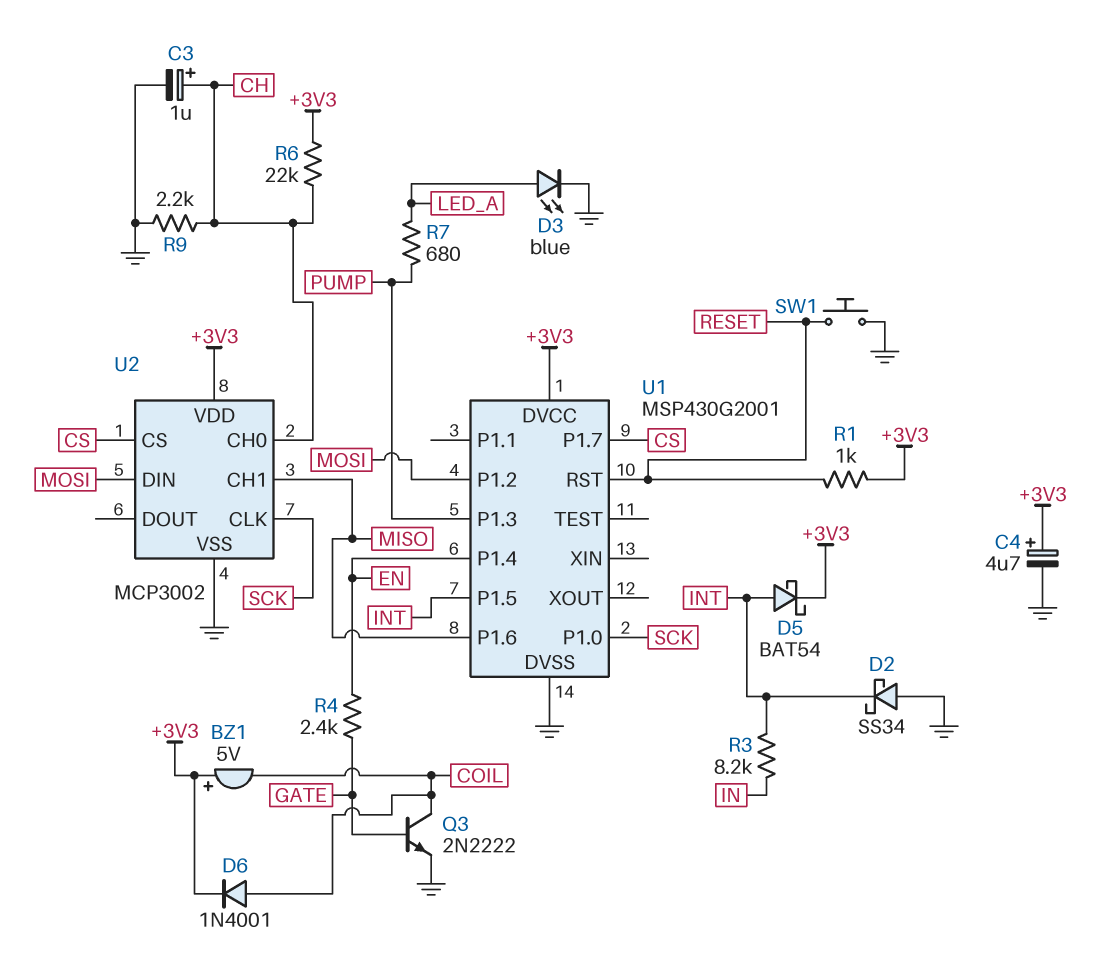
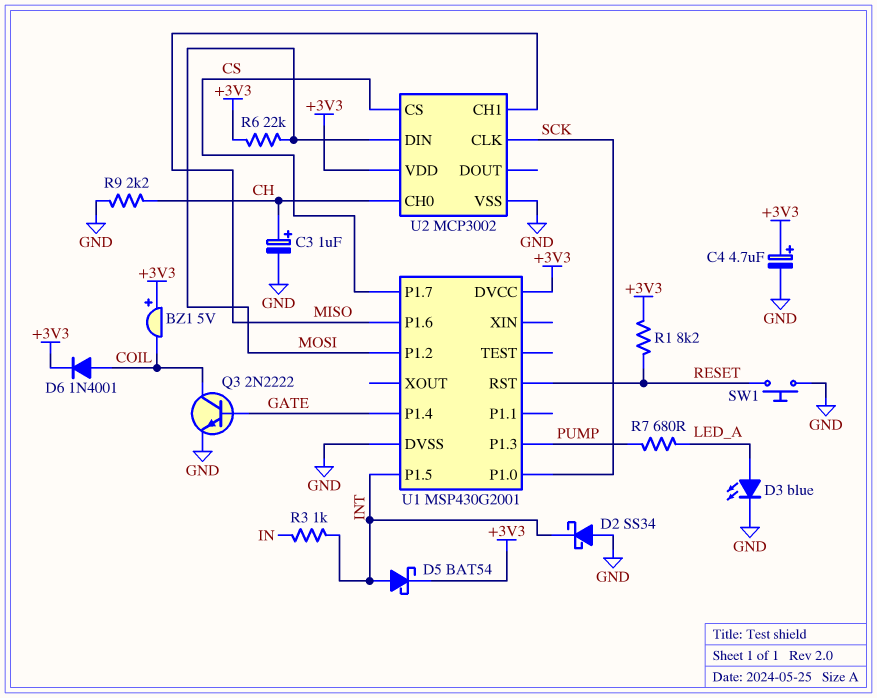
R1: 1k (+3V3, RESET) -> 8.2k (+3V3, RESET)
R3: 8.2k (IN, INT) -> 1k (IN, INT)
R4: 2.4k (EN, GATE) -> none
R6: 22k (+3V3, CH) -> 22k (+3V3, MOSI)
U1 pin P1.4: EN -> GATE

